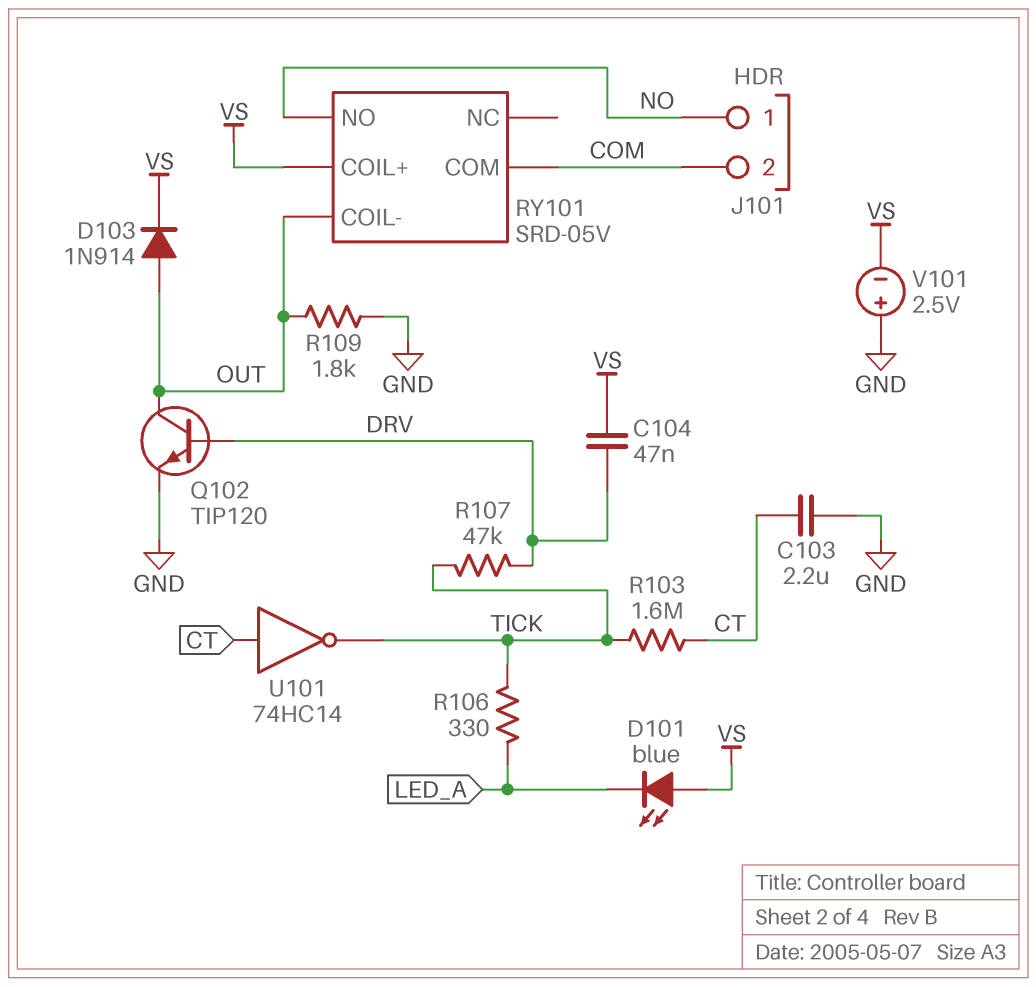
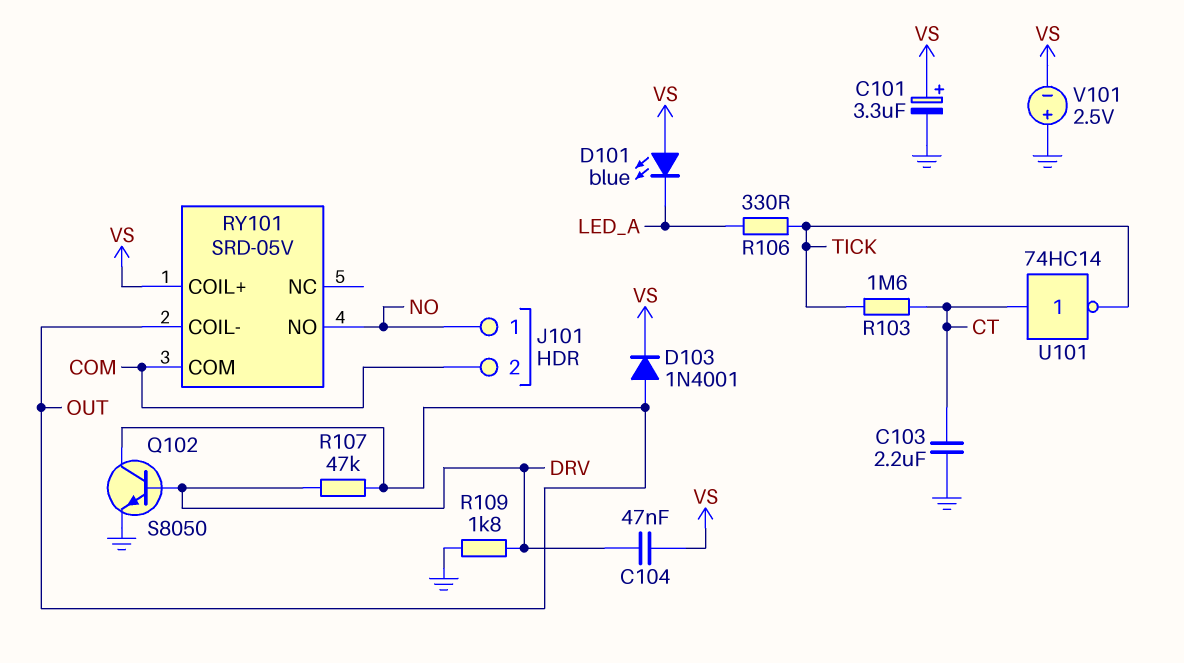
C101: none -> 3.3uF (plus VS, minus GND)
D103: diode 1N914 (A OUT, K VS) -> diode 1N4001 (A OUT, K VS)
Q102: NPN TIP120 (B DRV, C OUT, E GND) -> NPN S8050 (B DRV, C OUT, E GND)
R107: 47k (DRV, TICK) -> 47k (DRV, OUT)
R109: 1.8k (GND, OUT) -> 1.8k (DRV, GND)

